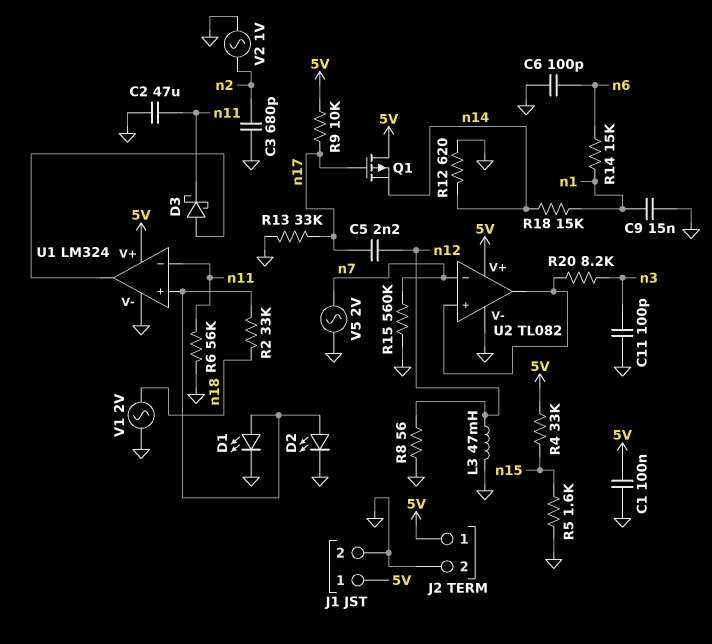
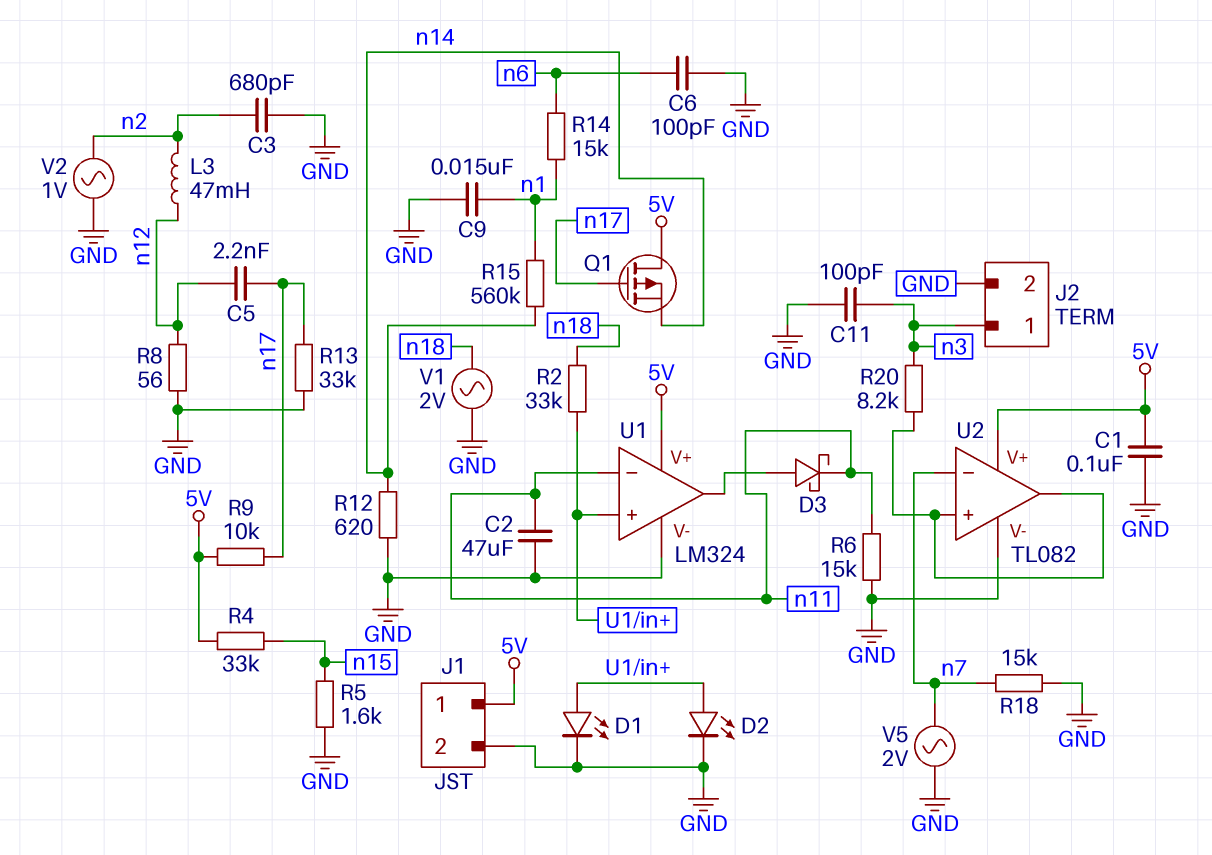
J2 pin 1: 5V -> n3
L3: 47mH (GND, n12) -> 47mH (n2, n12)
R6: 56k (GND, n11) -> 15k (GND, n11)
R15: 560k (GND, n7) -> 560k (n1, n14)
R18: 15k (n1, n14) -> 15k (GND, n7)

